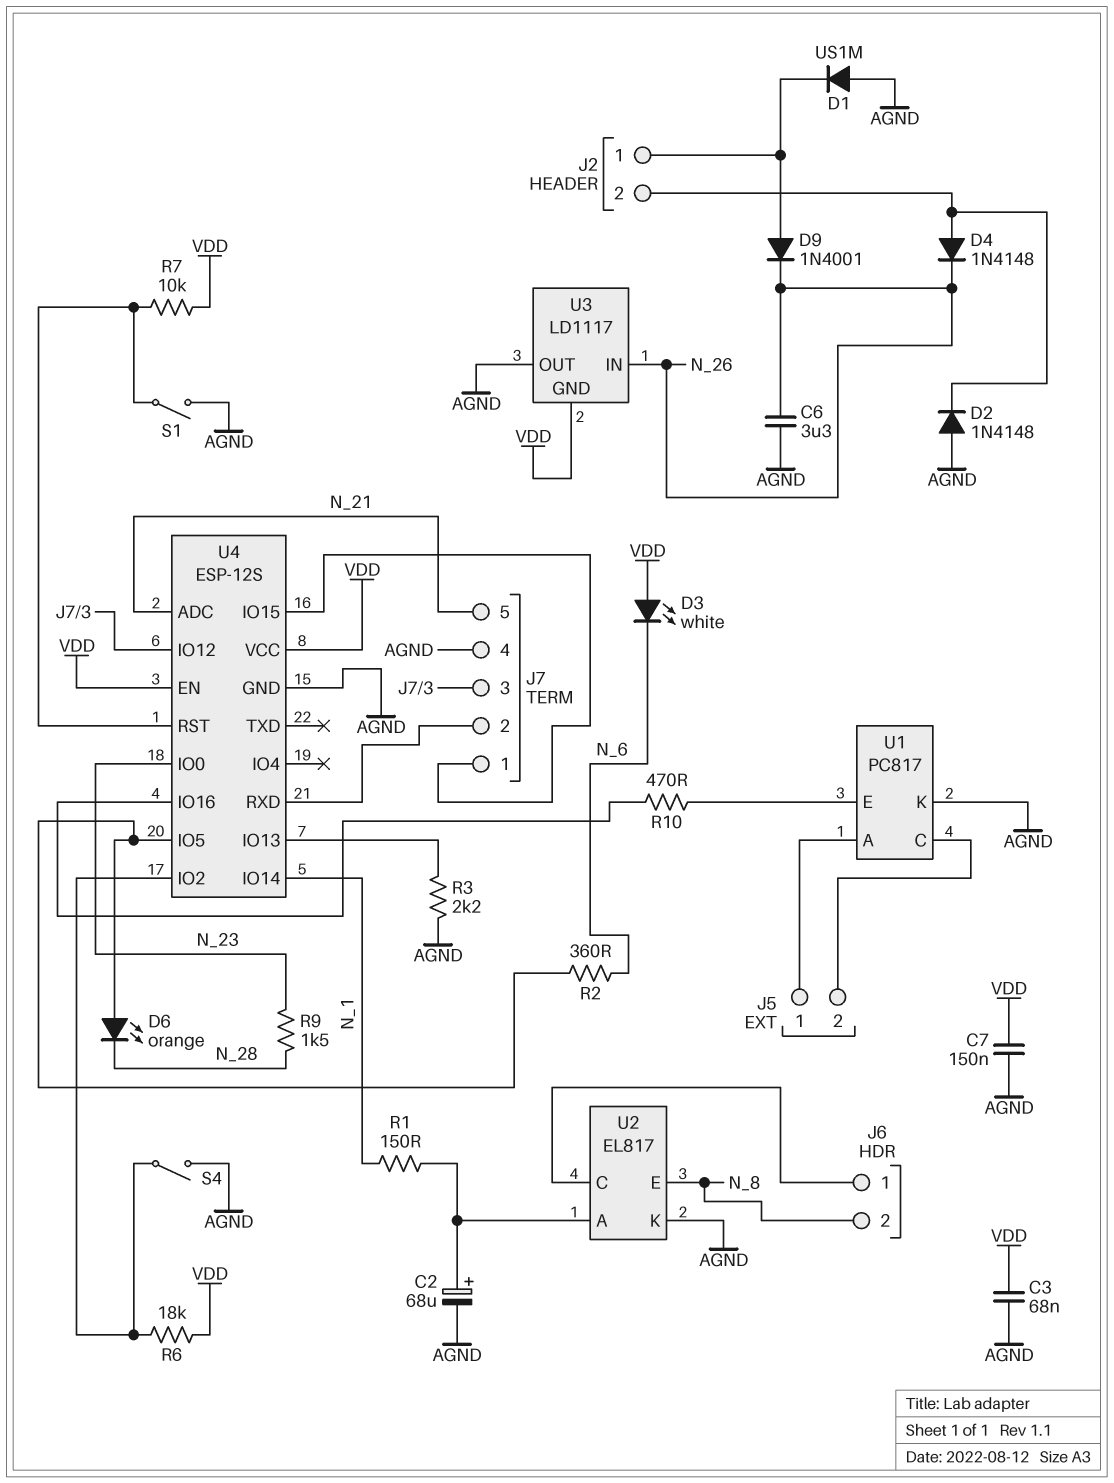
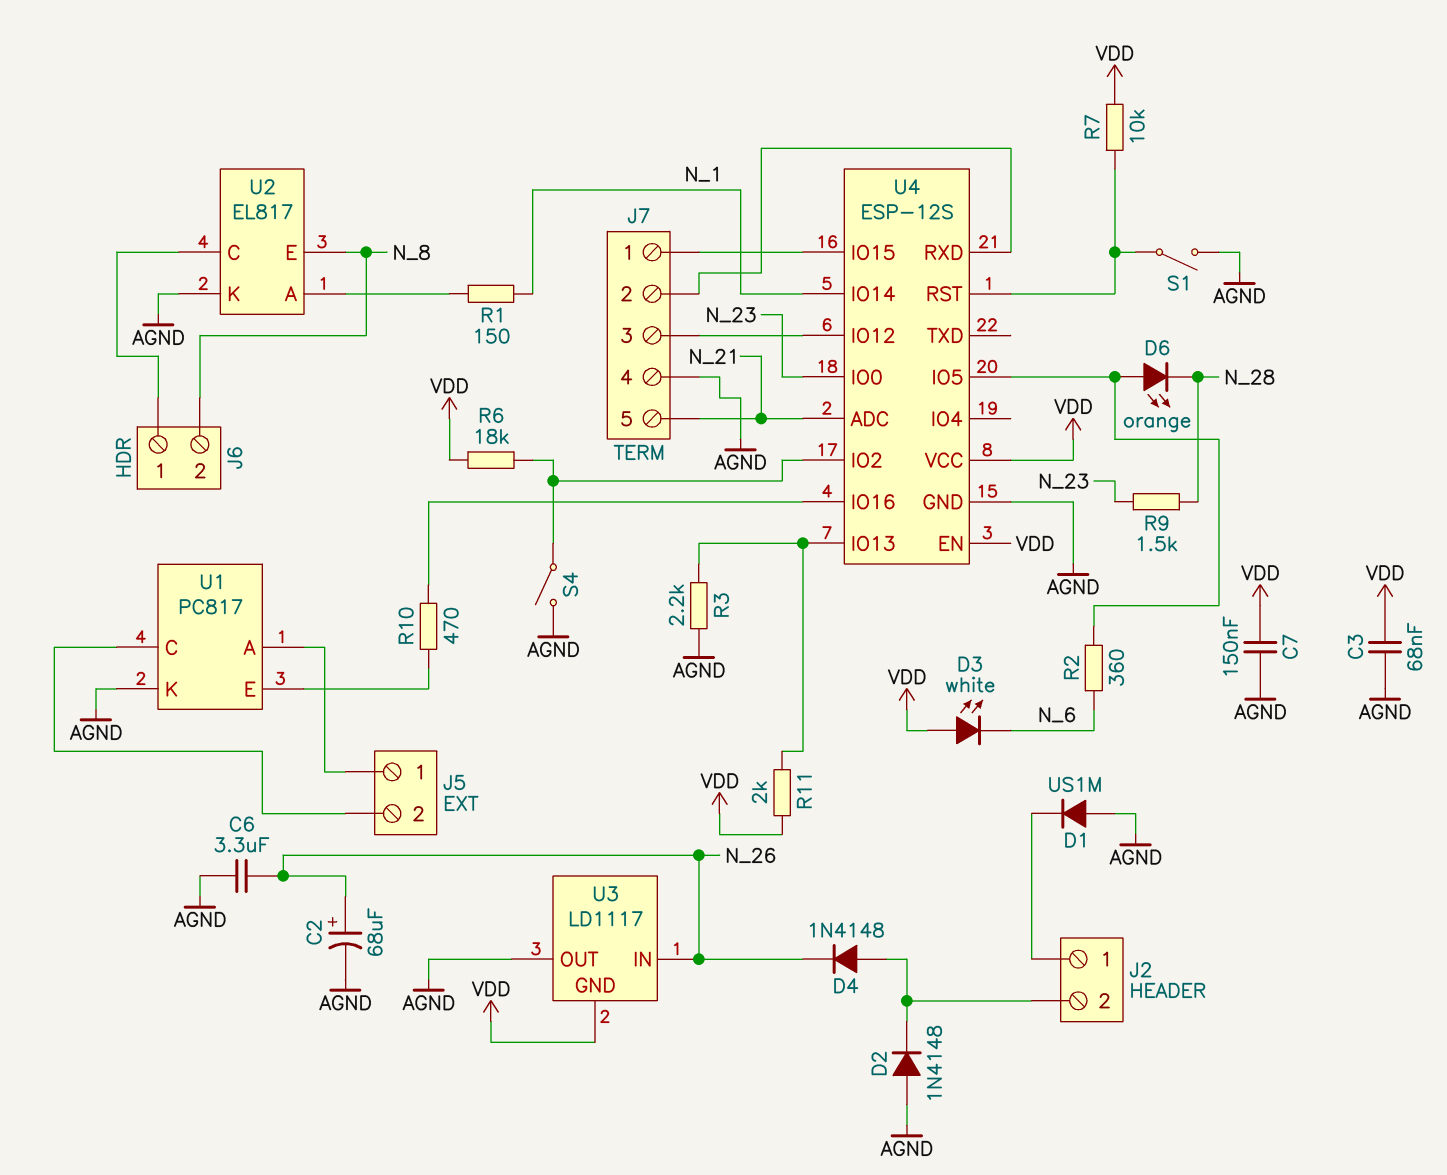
C2: 68uF (plus U2/A, minus AGND) -> 68uF (plus N_26, minus AGND)
D9: diode 1N4001 (A J2/1, K N_26) -> none
R11: none -> 2k (U4/IO13, VDD)

